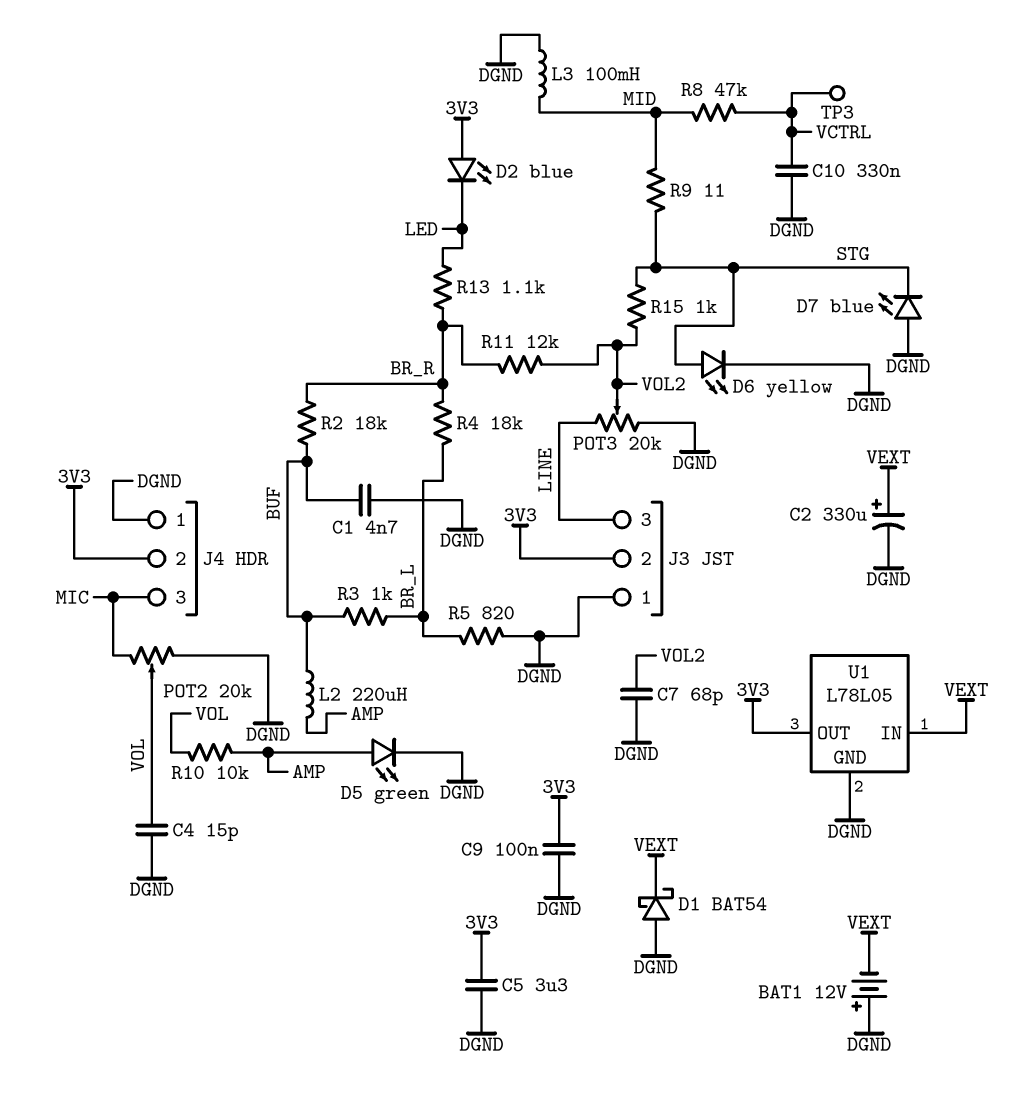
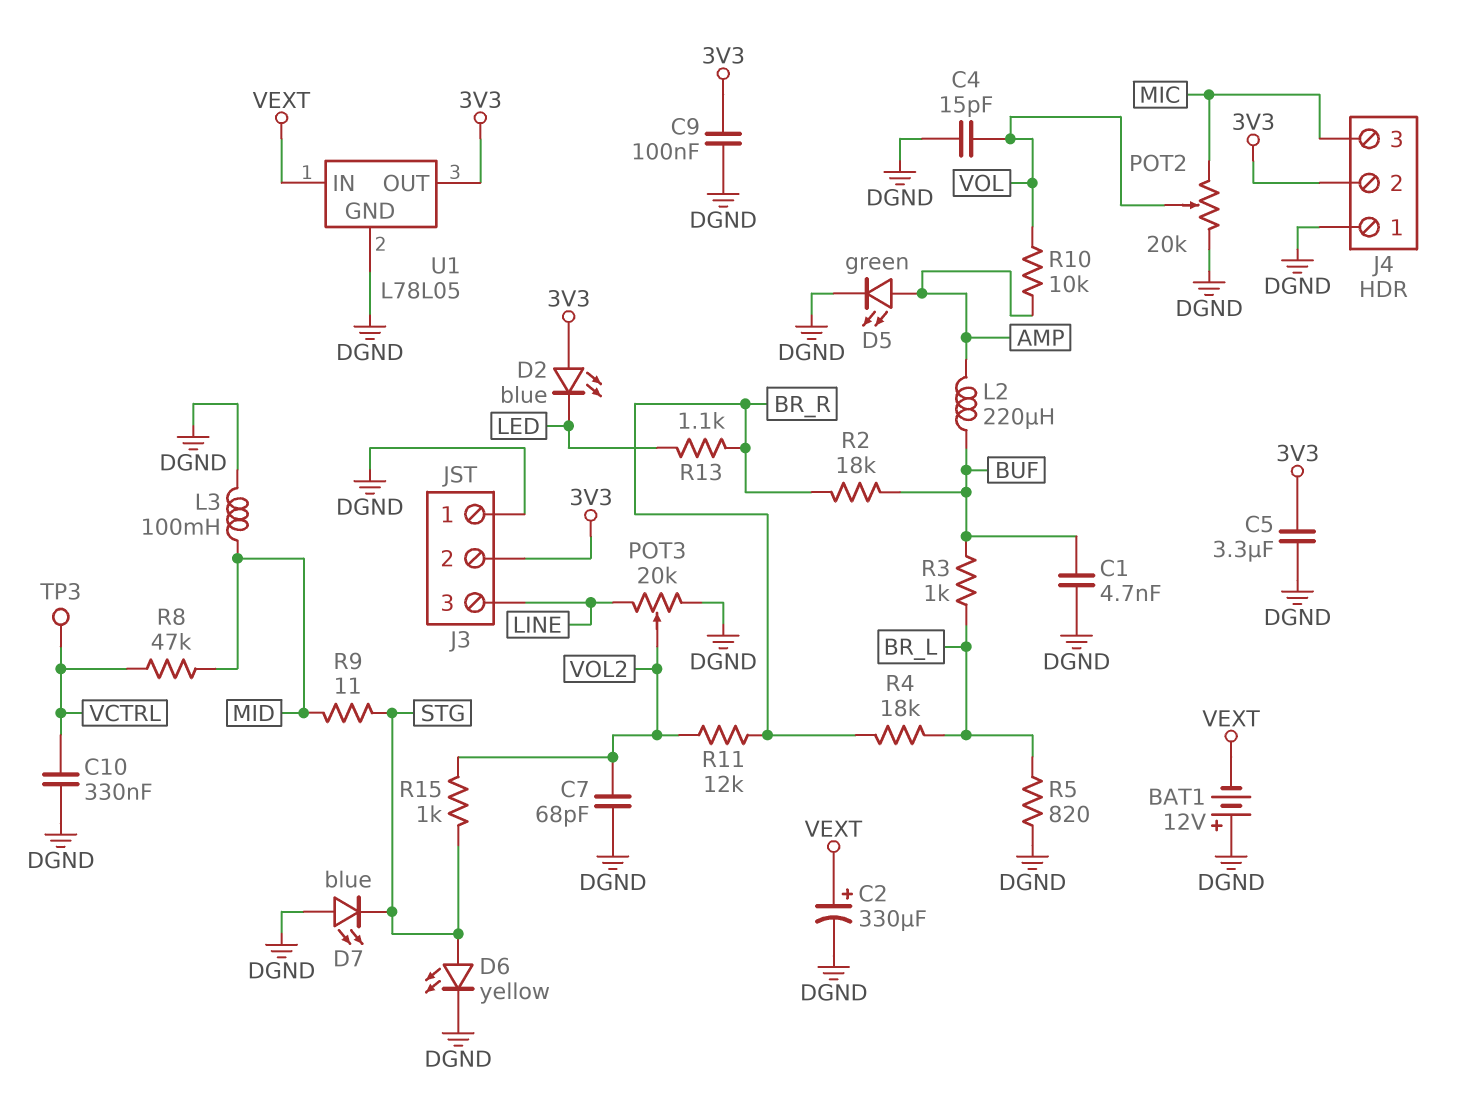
D1: schottky BAT54 (A DGND, K VEXT) -> none

